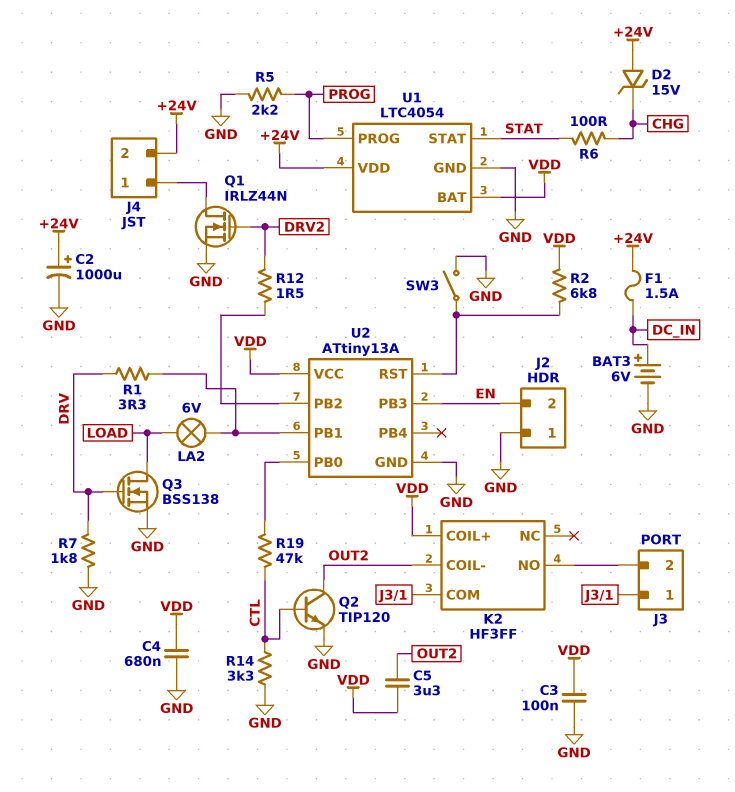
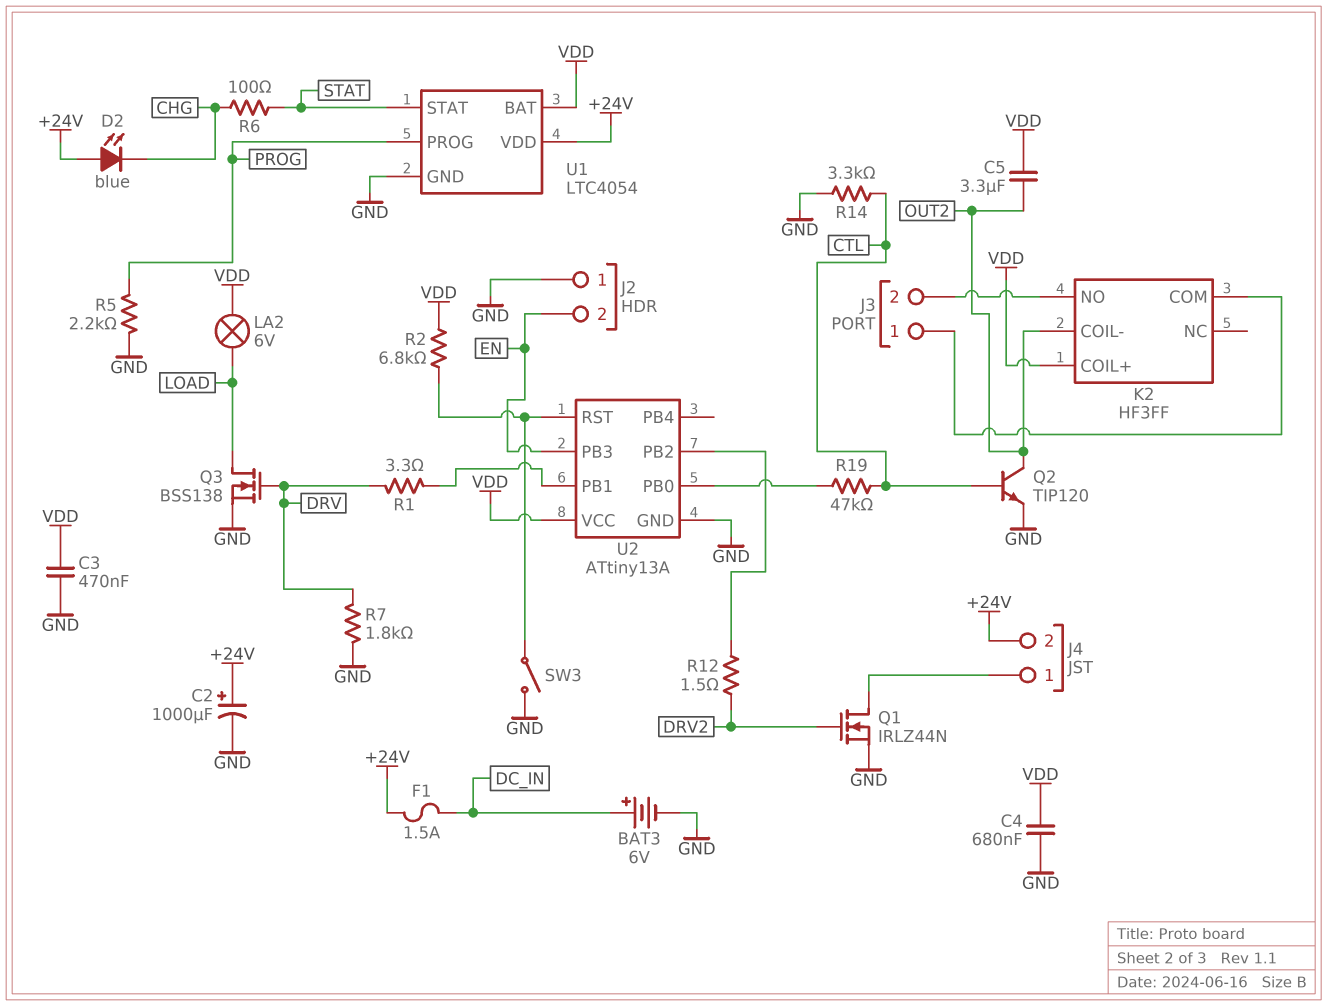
C3: 100nF (GND, VDD) -> 470nF (GND, VDD)
D2: zener 15V (A +24V, K CHG) -> LED blue (A +24V, K CHG)
LA2: lamp 6V (LOAD, U2/PB1) -> lamp 6V (LOAD, VDD)

